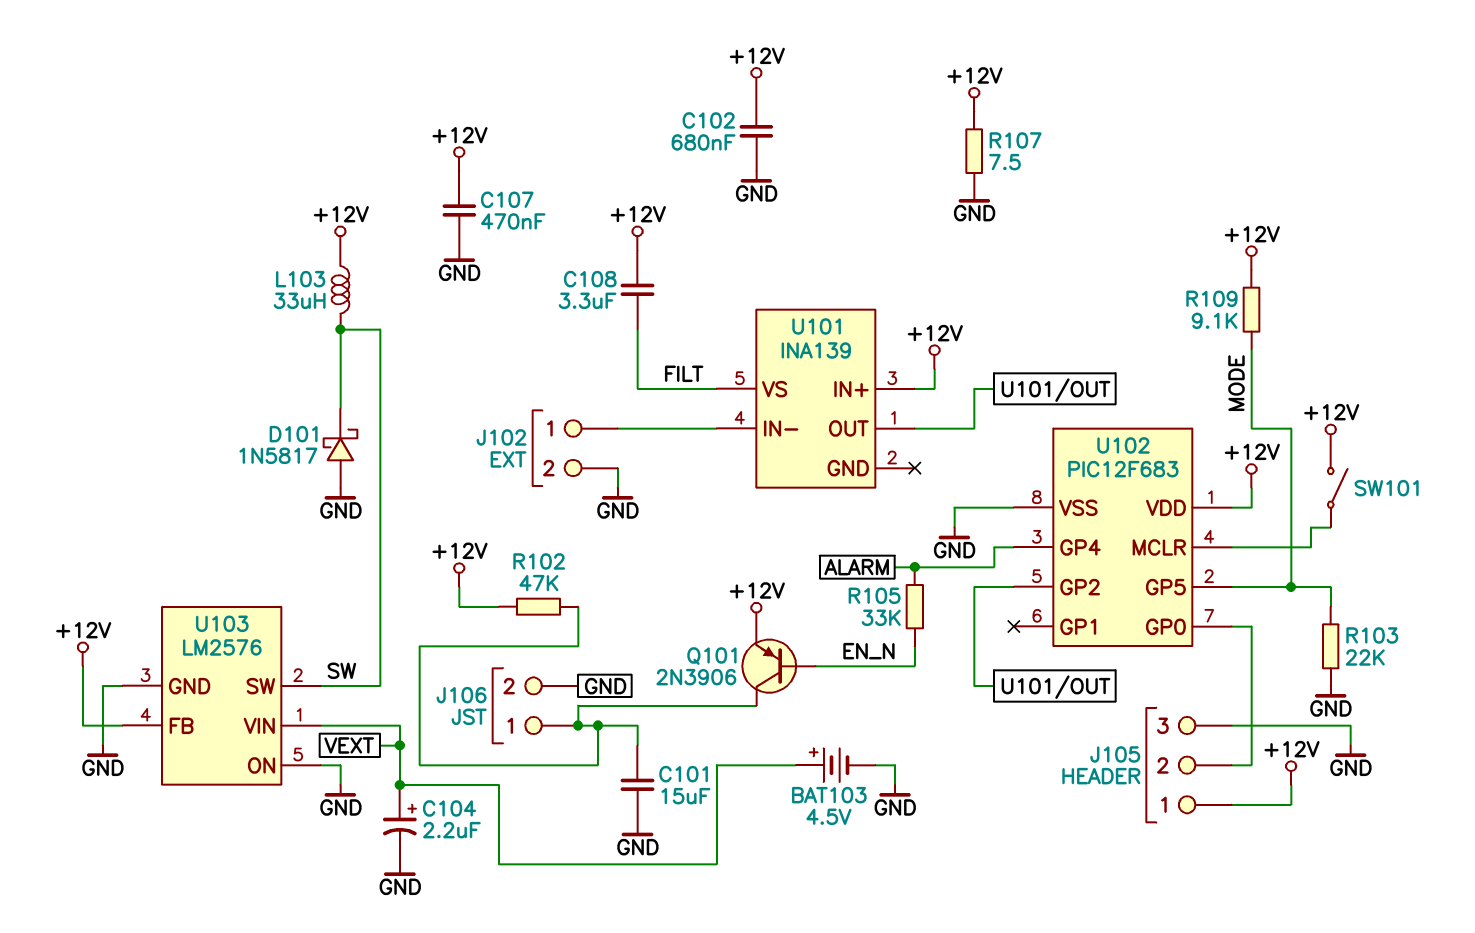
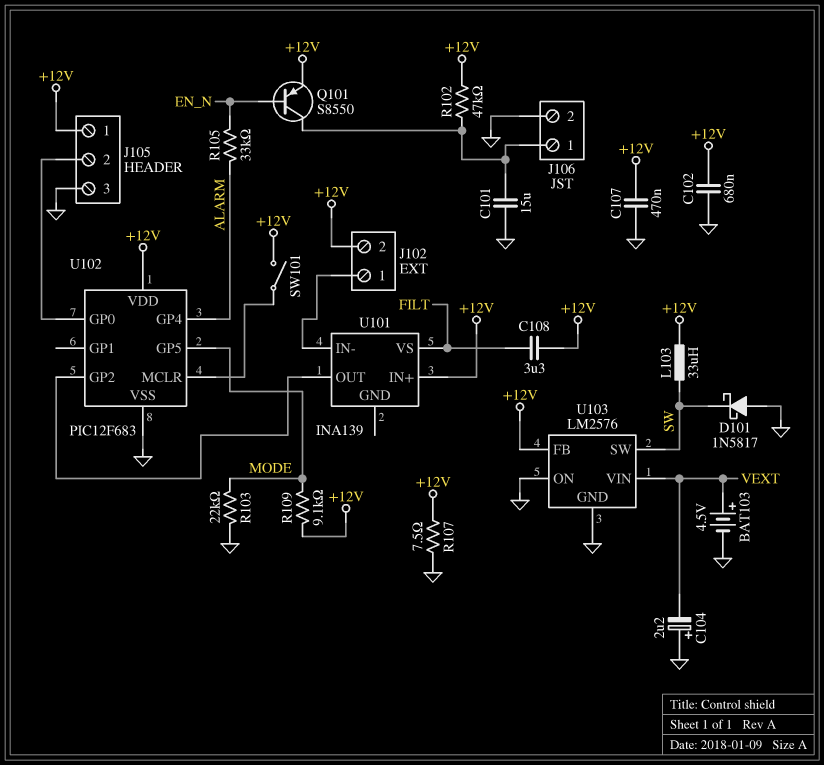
C104: 2.2uF (plus VEXT, minus GND) -> 2.2uF (plus GND, minus VEXT)
J102 pin 2: GND -> +12V
Q101: PNP 2N3906 (B EN_N, C J106/1, E +12V) -> PNP S8550 (B EN_N, C J106/1, E +12V)

